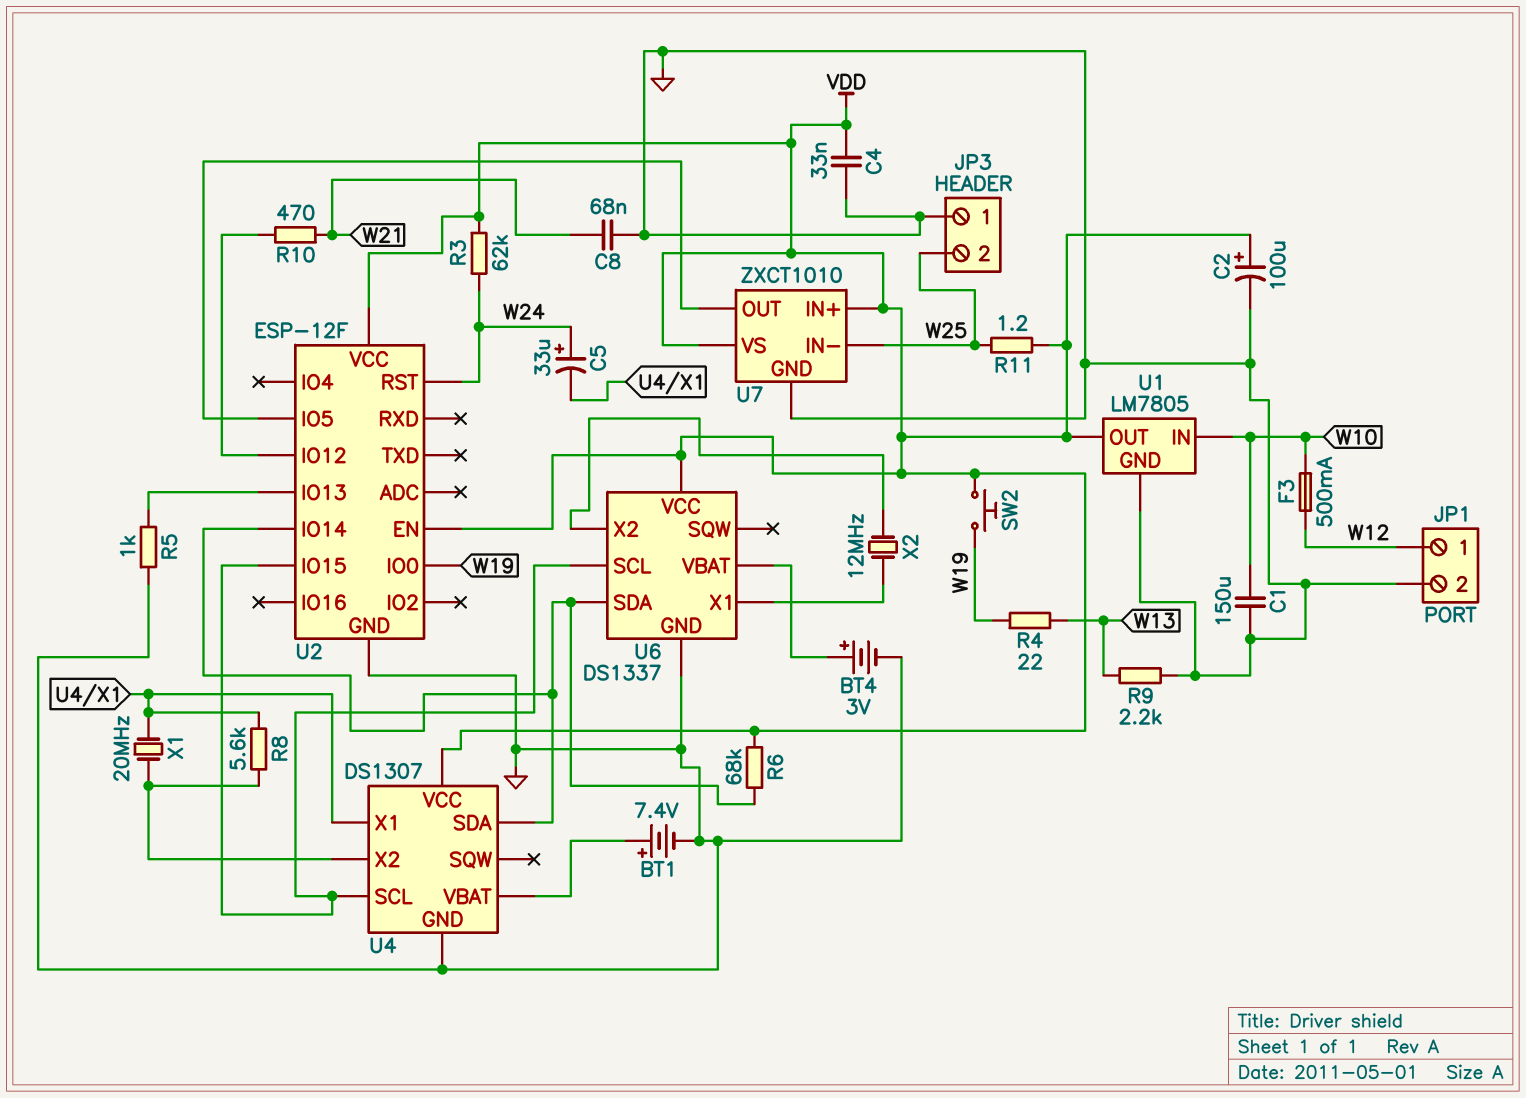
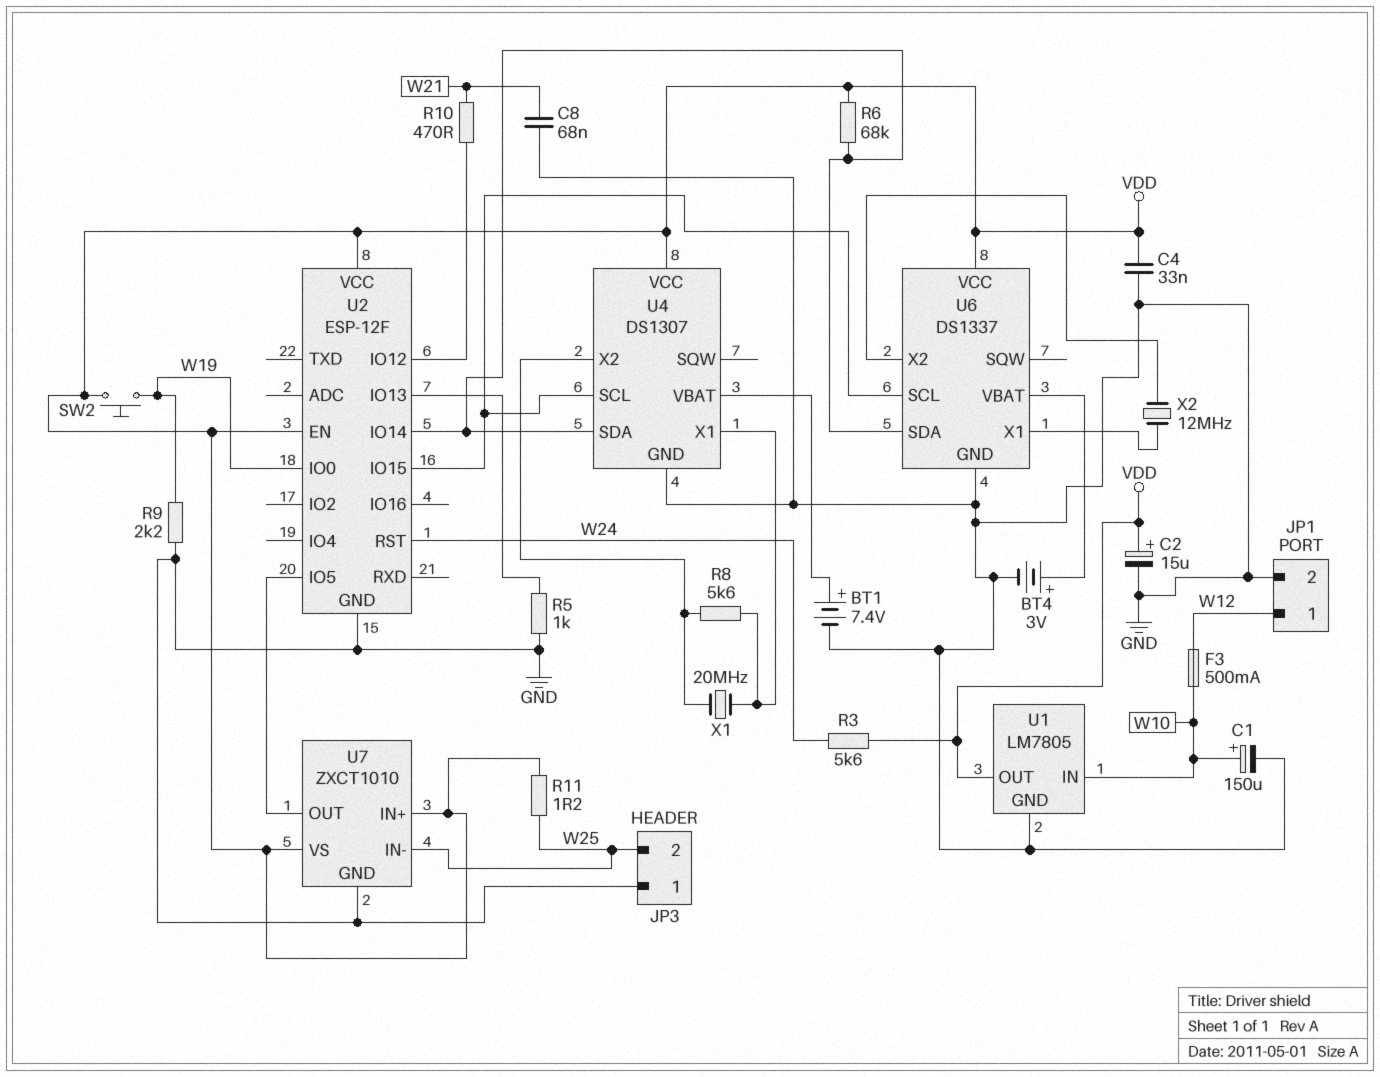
C1: 150uF (GND, W10) -> 150uF (plus W10, minus GND)
C2: 100uF (plus VDD, minus GND) -> 15uF (plus VDD, minus GND)
C5: 33uF (plus W24, minus U4/X1) -> none
R3: 62k (VDD, W24) -> 5.6k (VDD, W24)
R4: 22 (W13, W19) -> none
R9: 2.2k (GND, W13) -> 2.2k (GND, W19)

